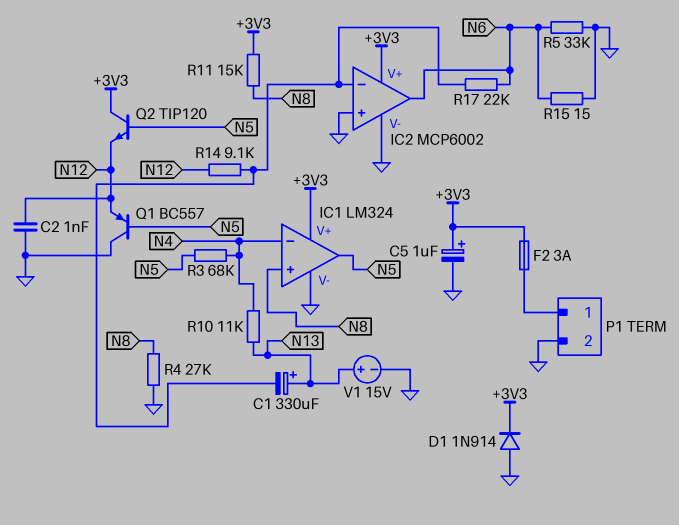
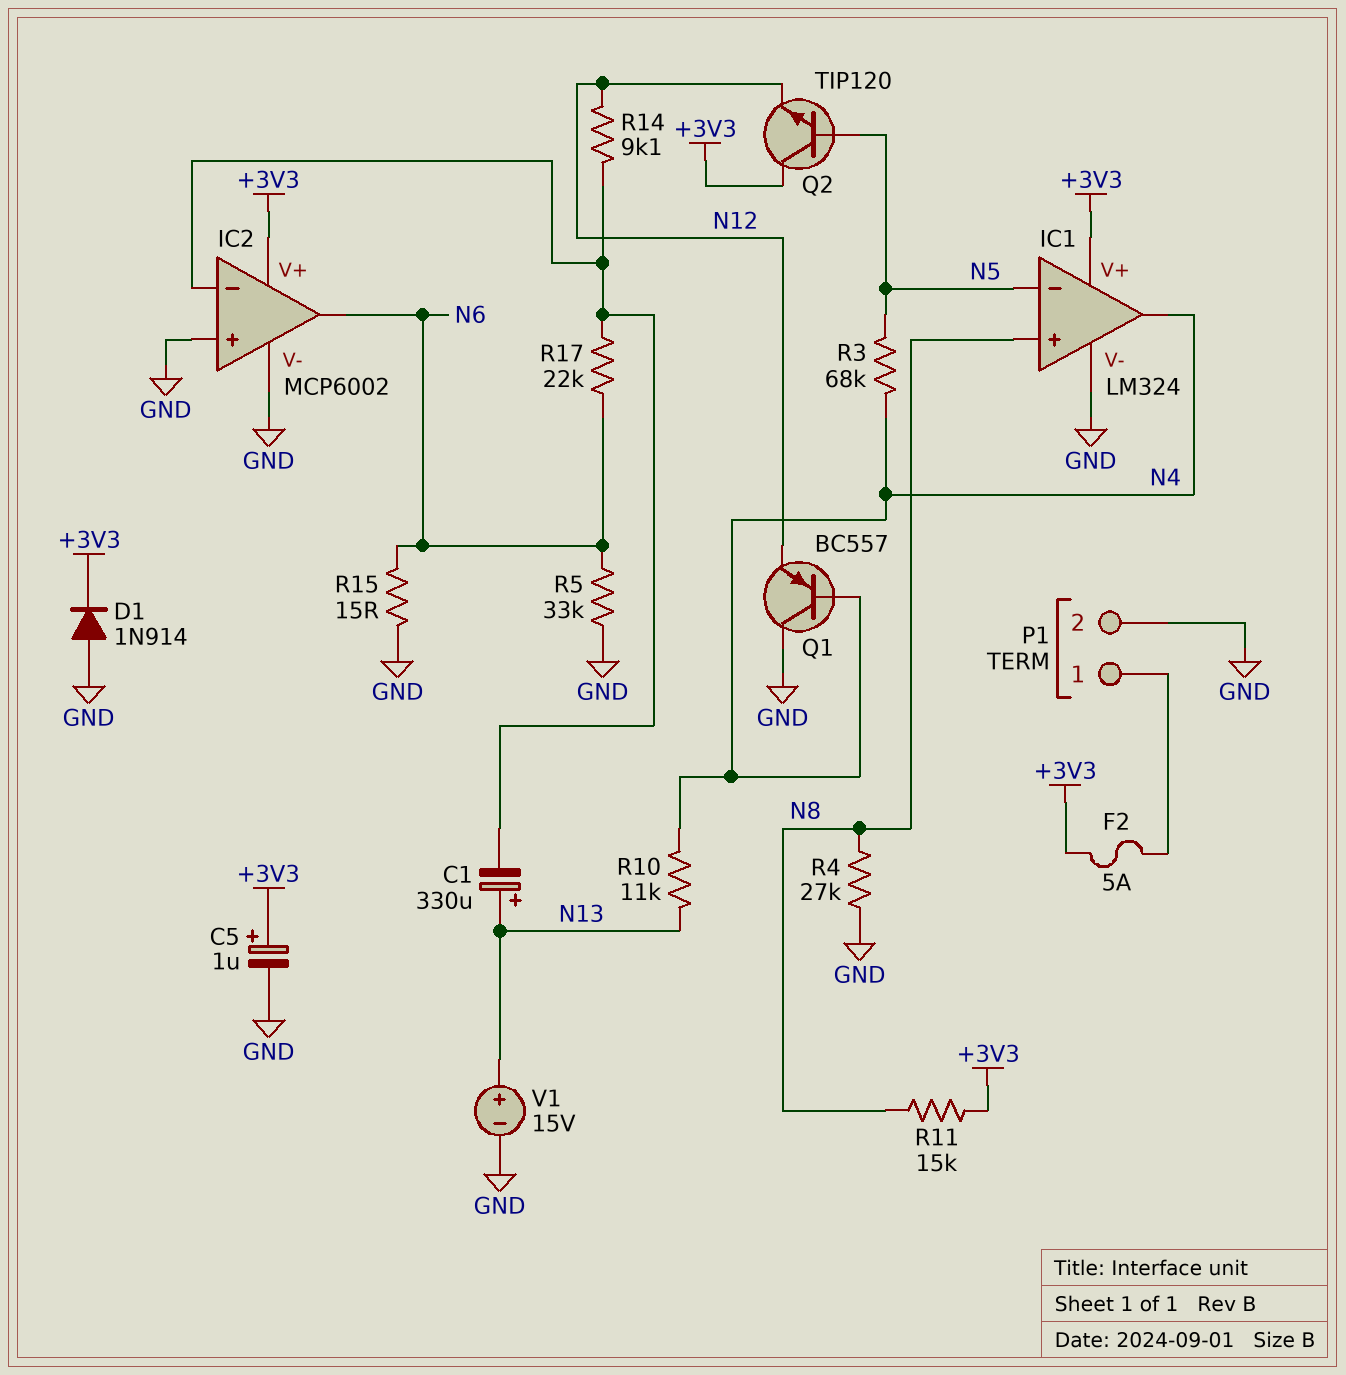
C2: 1nF (GND, N12) -> none
F2: 3A (+3V3, P1/1) -> 5A (+3V3, P1/1)
IC1 pin in-: N4 -> N5
IC1 pin out: N5 -> N4
Q1: PNP BC557 (B N5, C GND, E N12) -> PNP BC557 (B N4, C GND, E N12)

